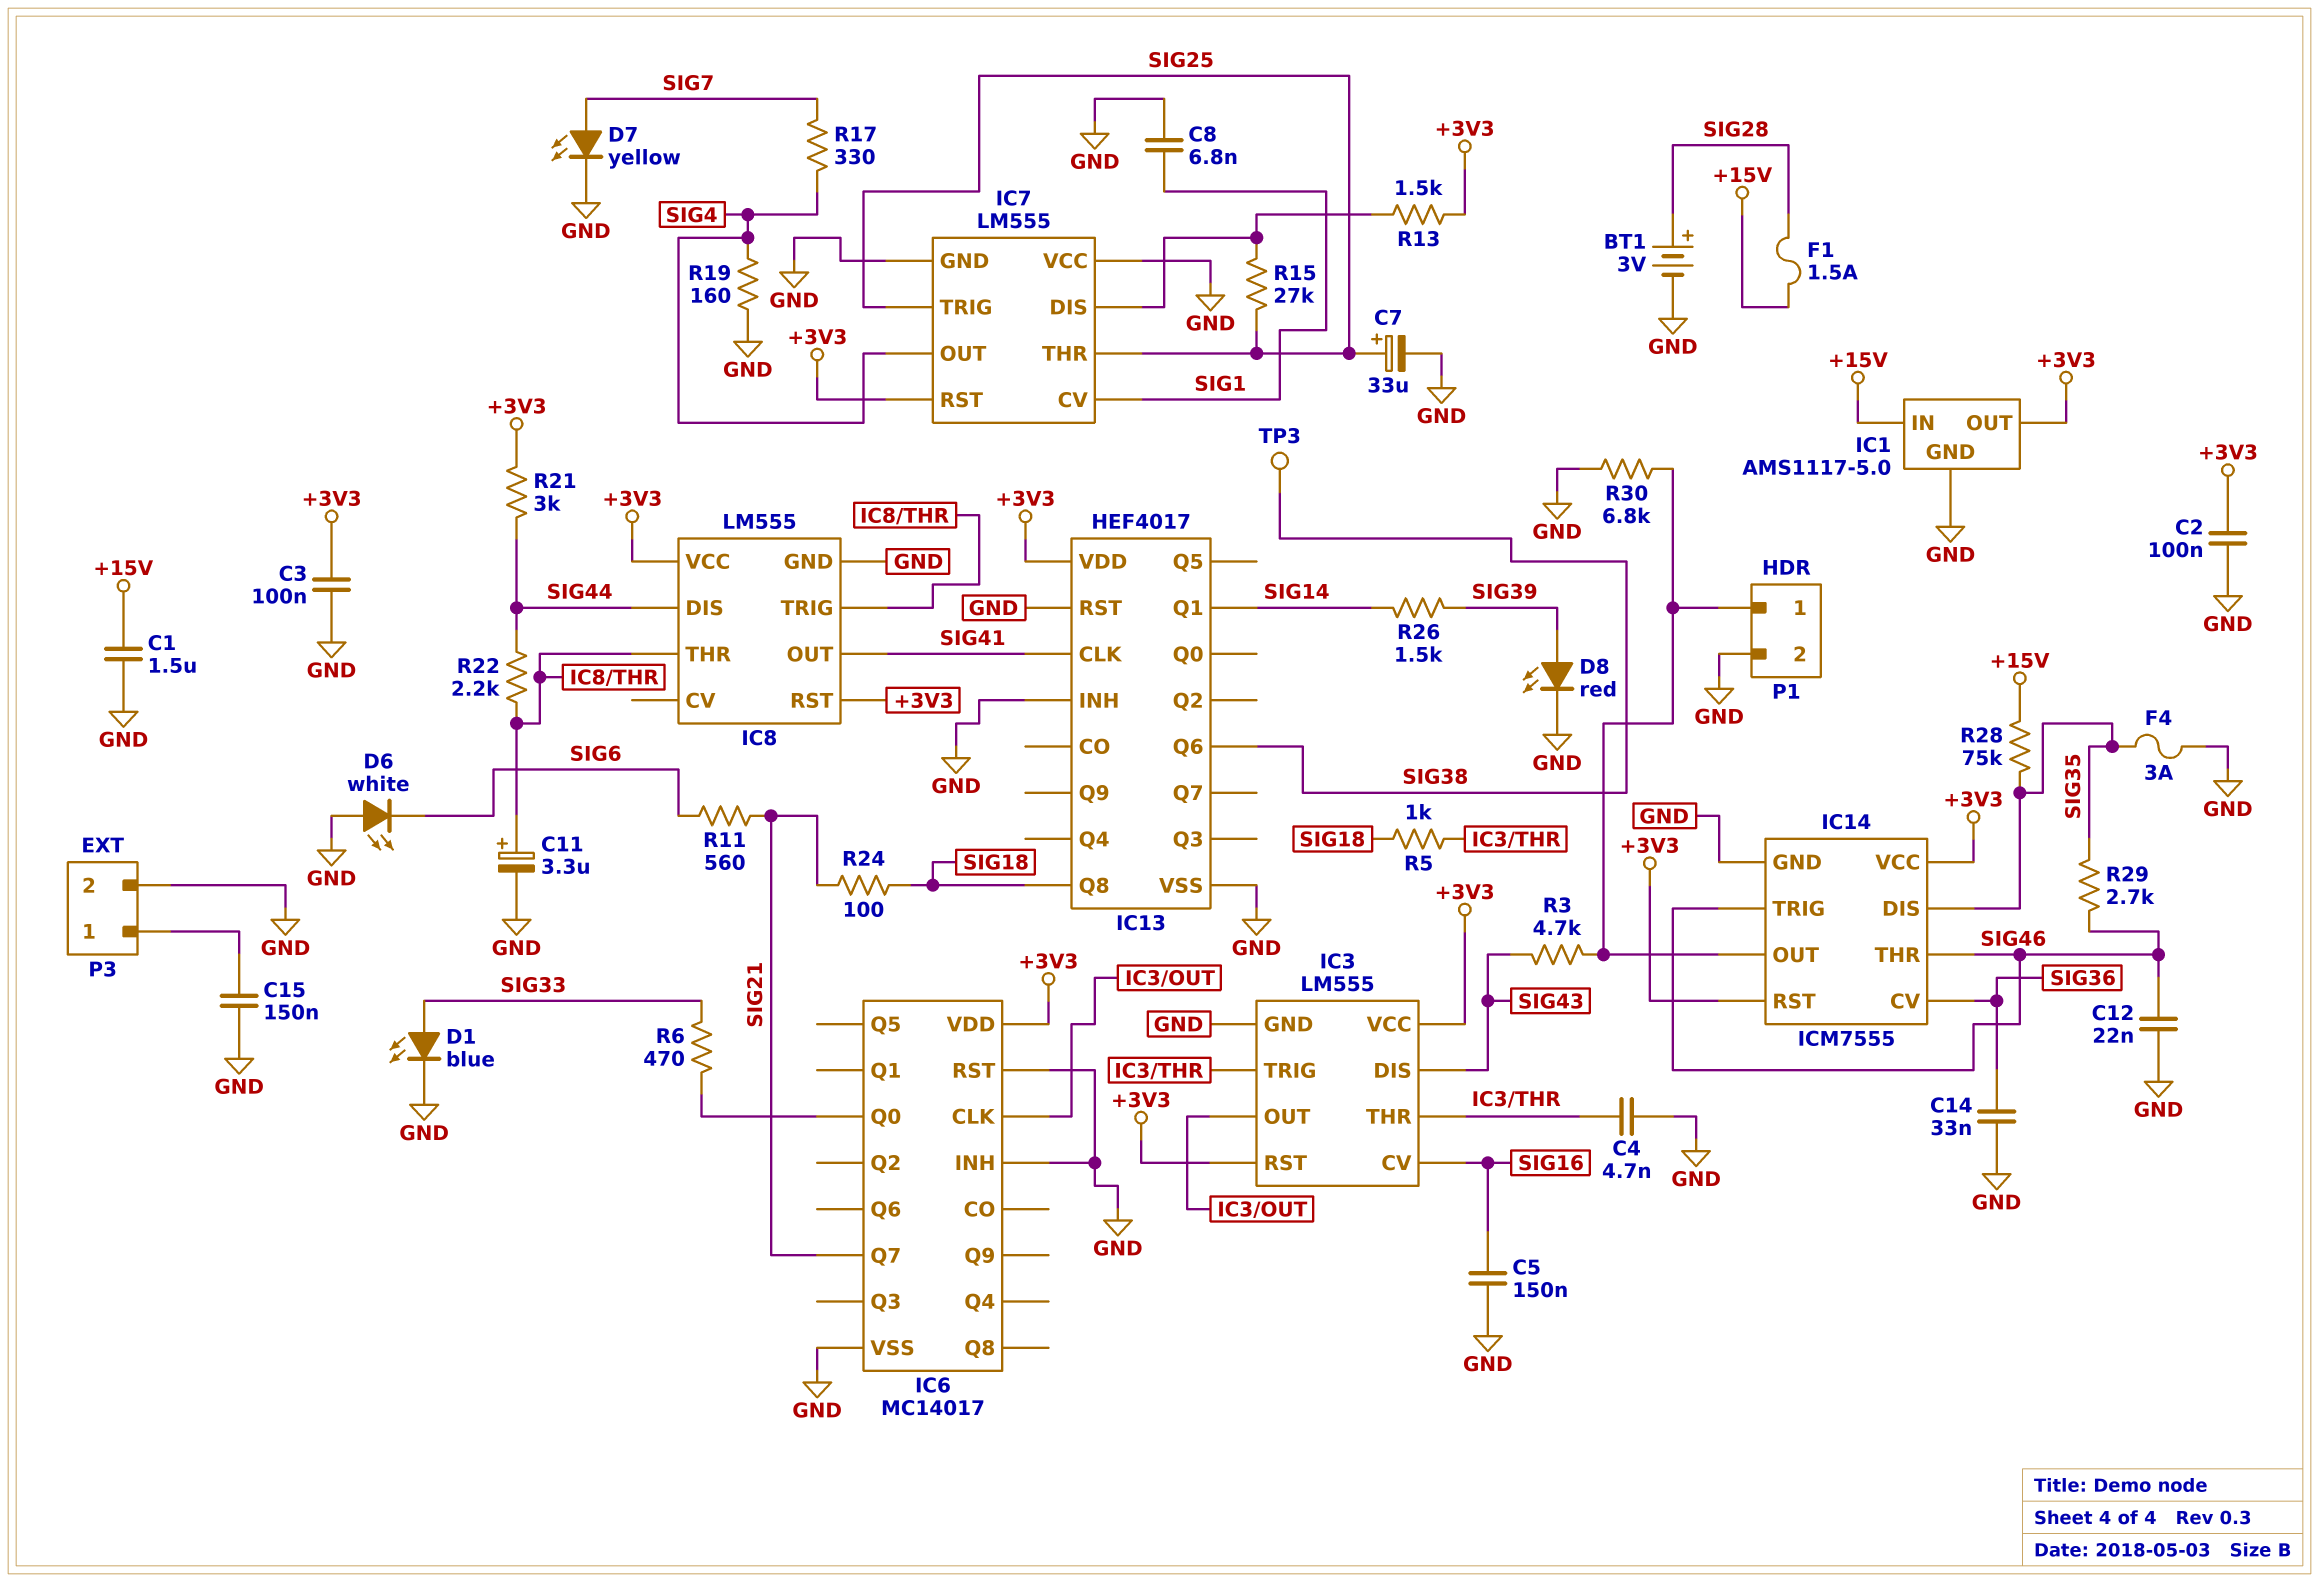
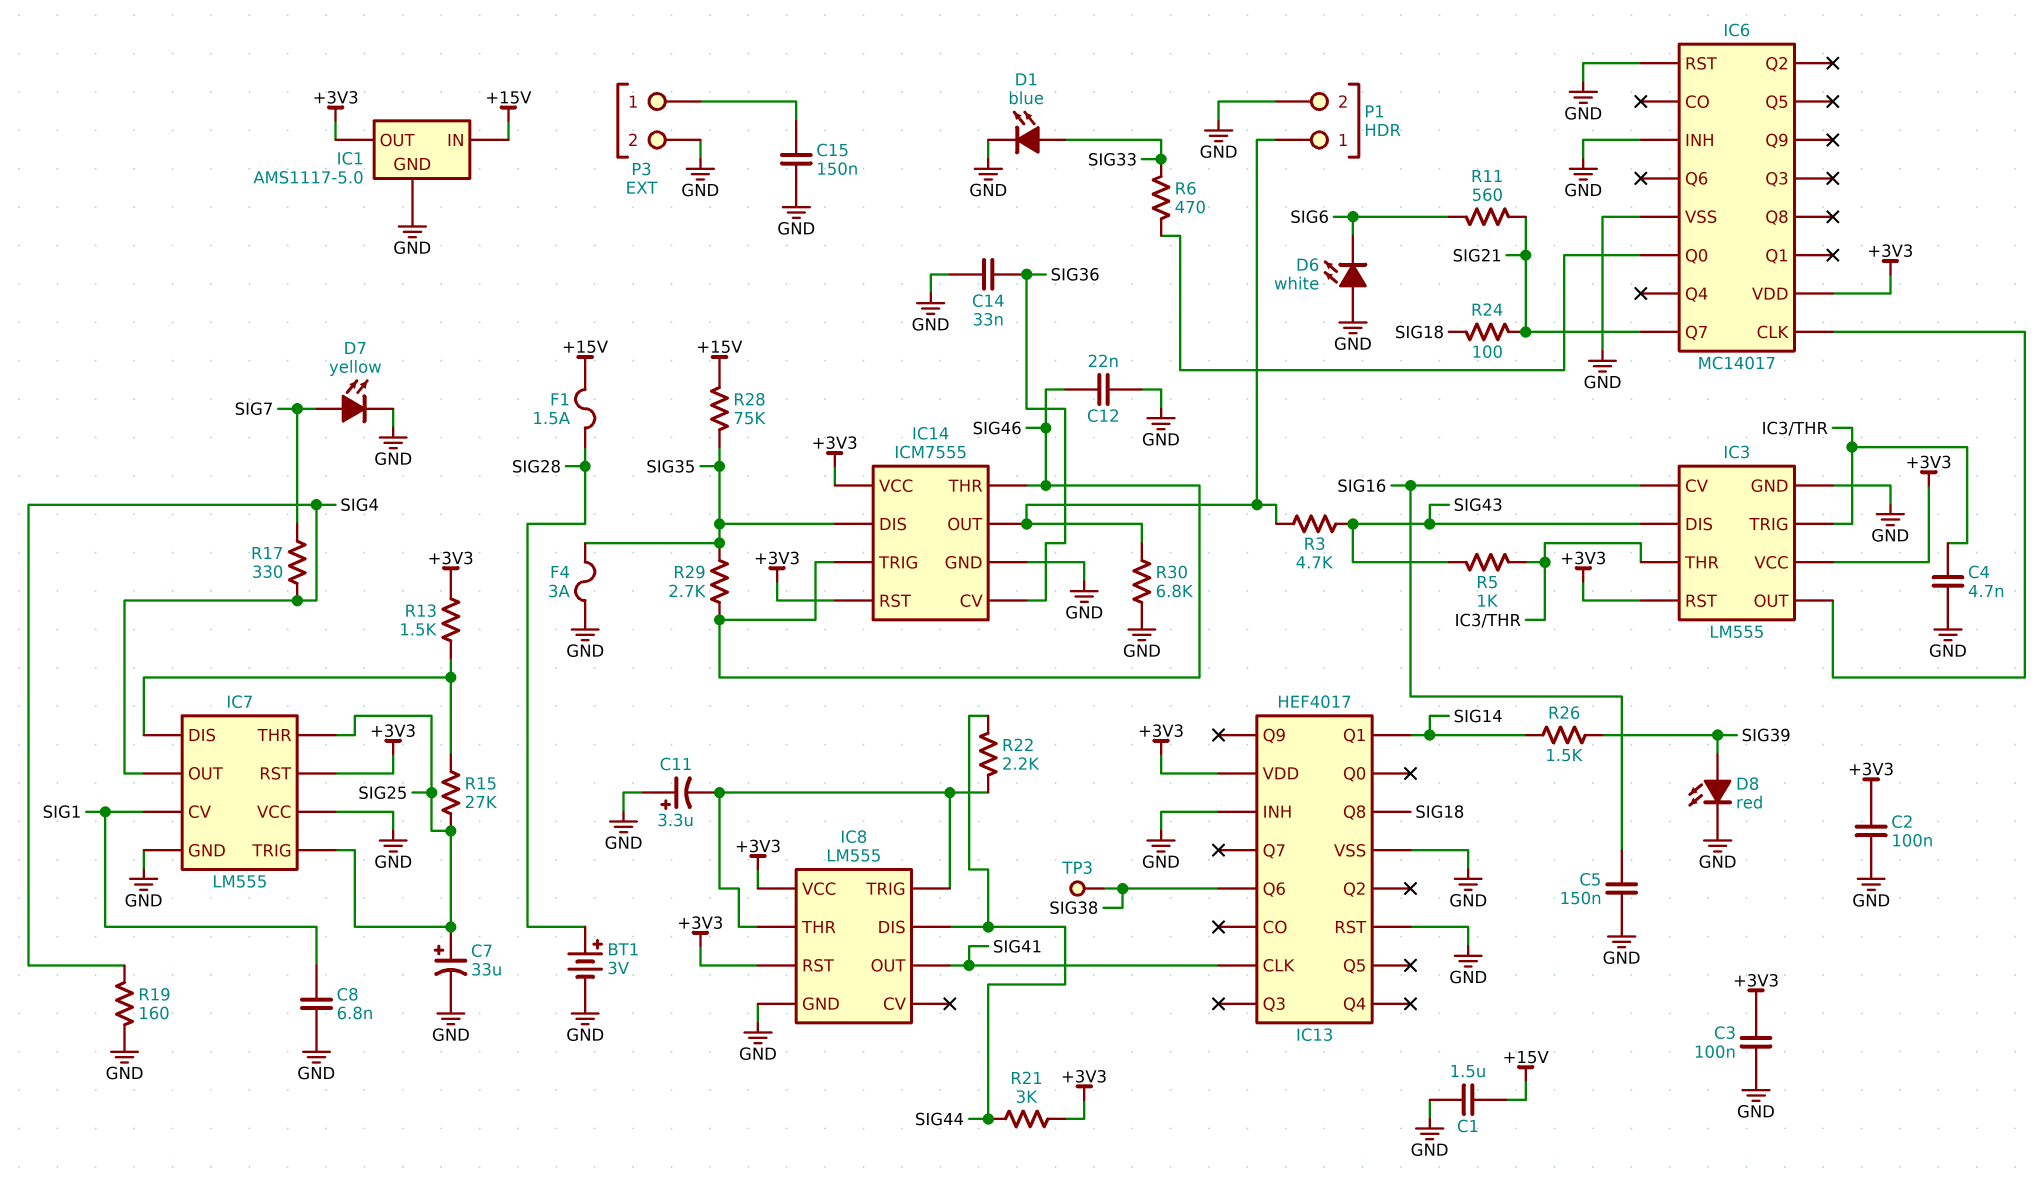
C11: 3.3uF (plus IC8/THR, minus GND) -> 3.3uF (plus GND, minus IC8/THR)
R5: 1k (IC3/THR, SIG18) -> 1k (IC3/THR, SIG43)

